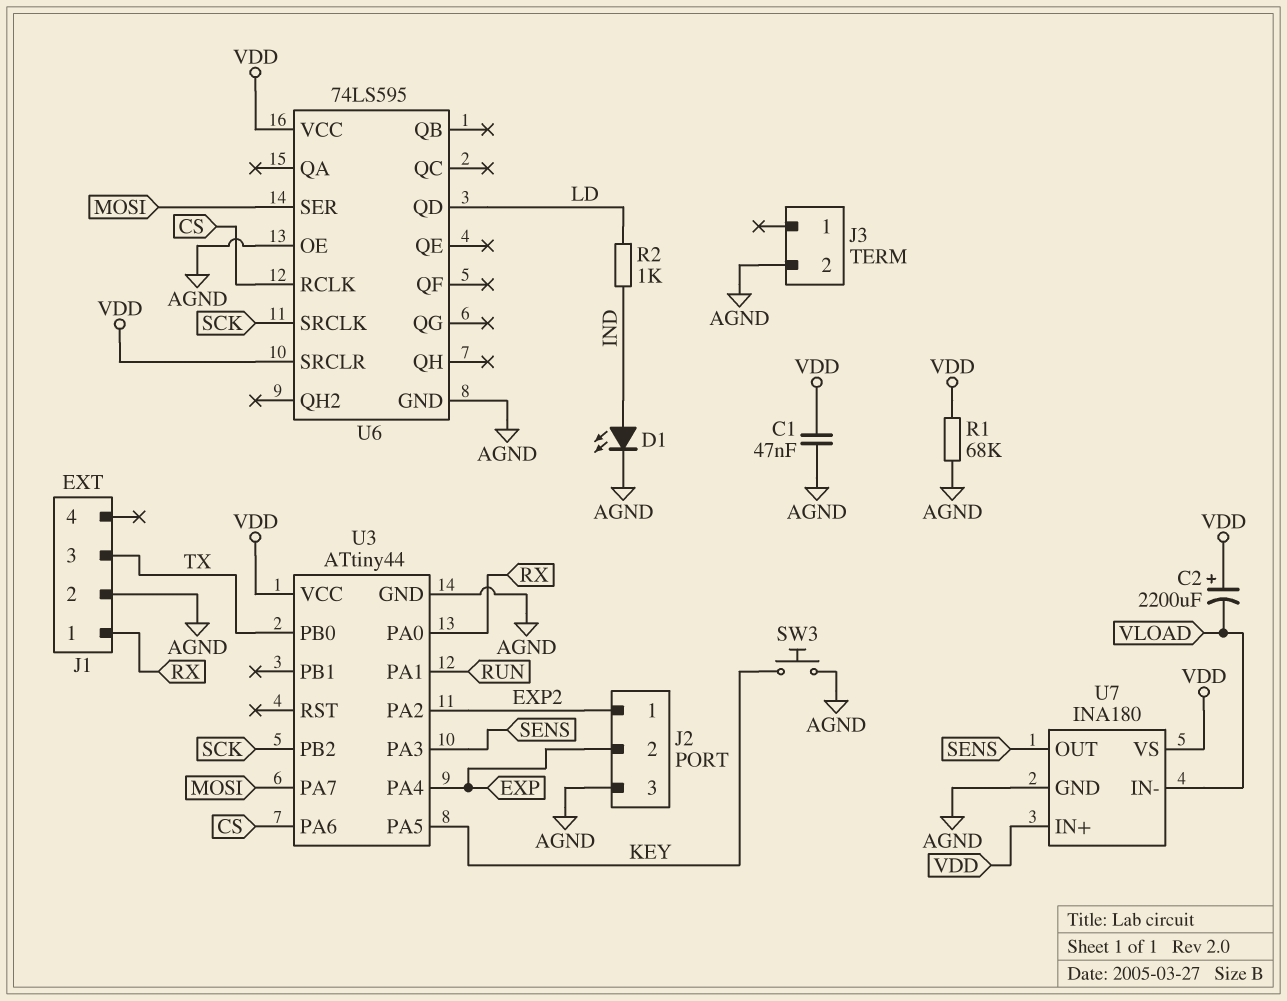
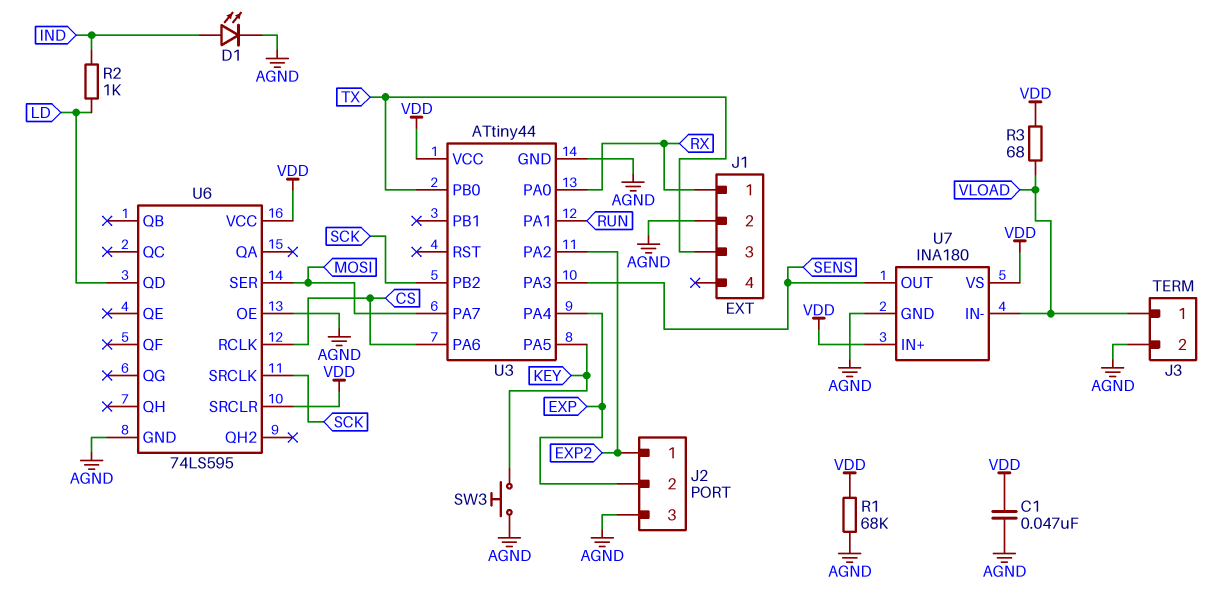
C2: 2200uF (plus VDD, minus VLOAD) -> none
J3 pin 1: none -> VLOAD
R3: none -> 68 (VDD, VLOAD)

